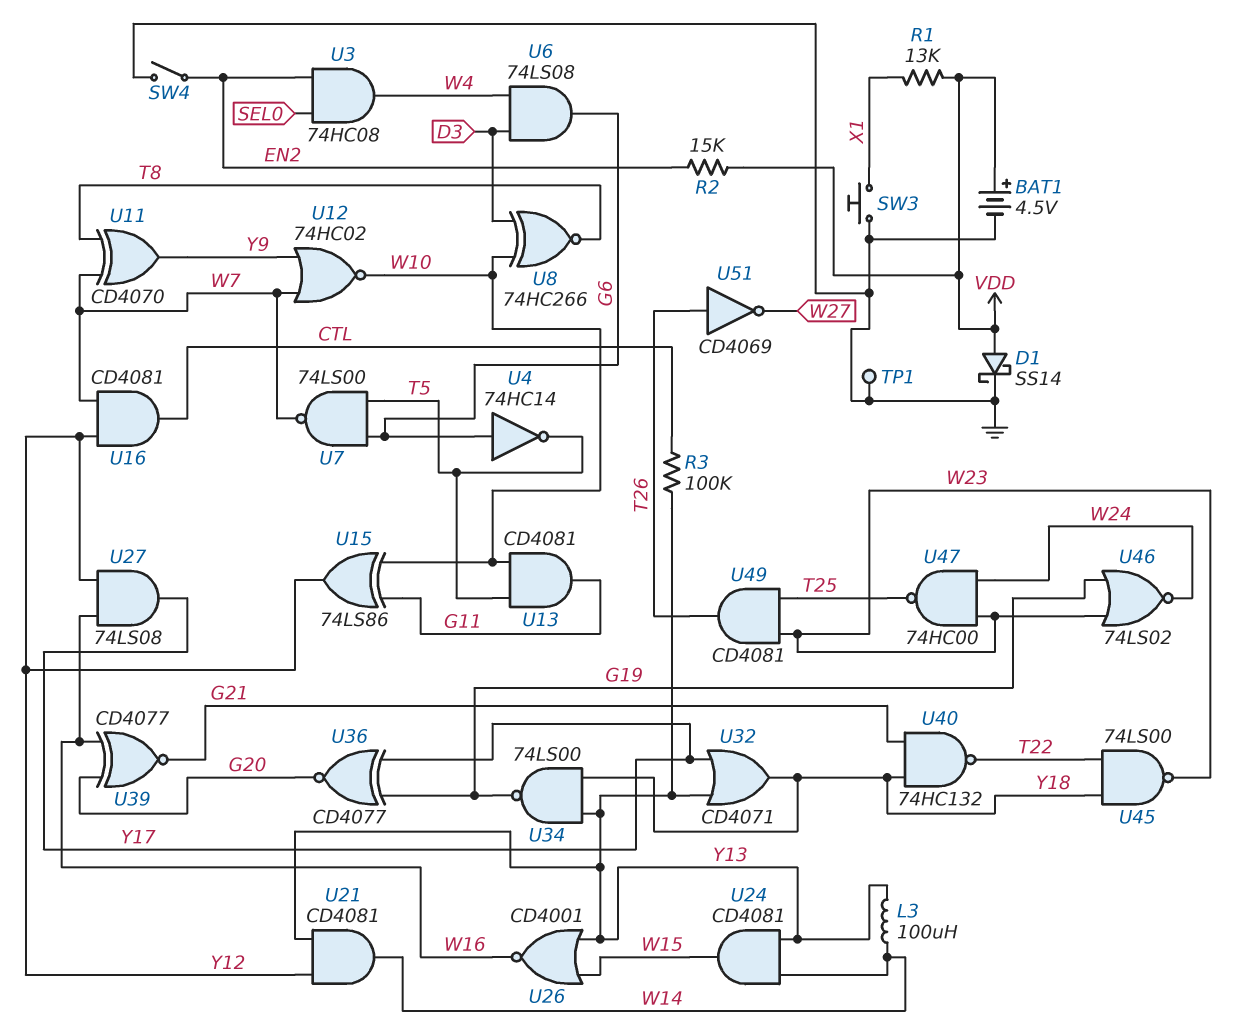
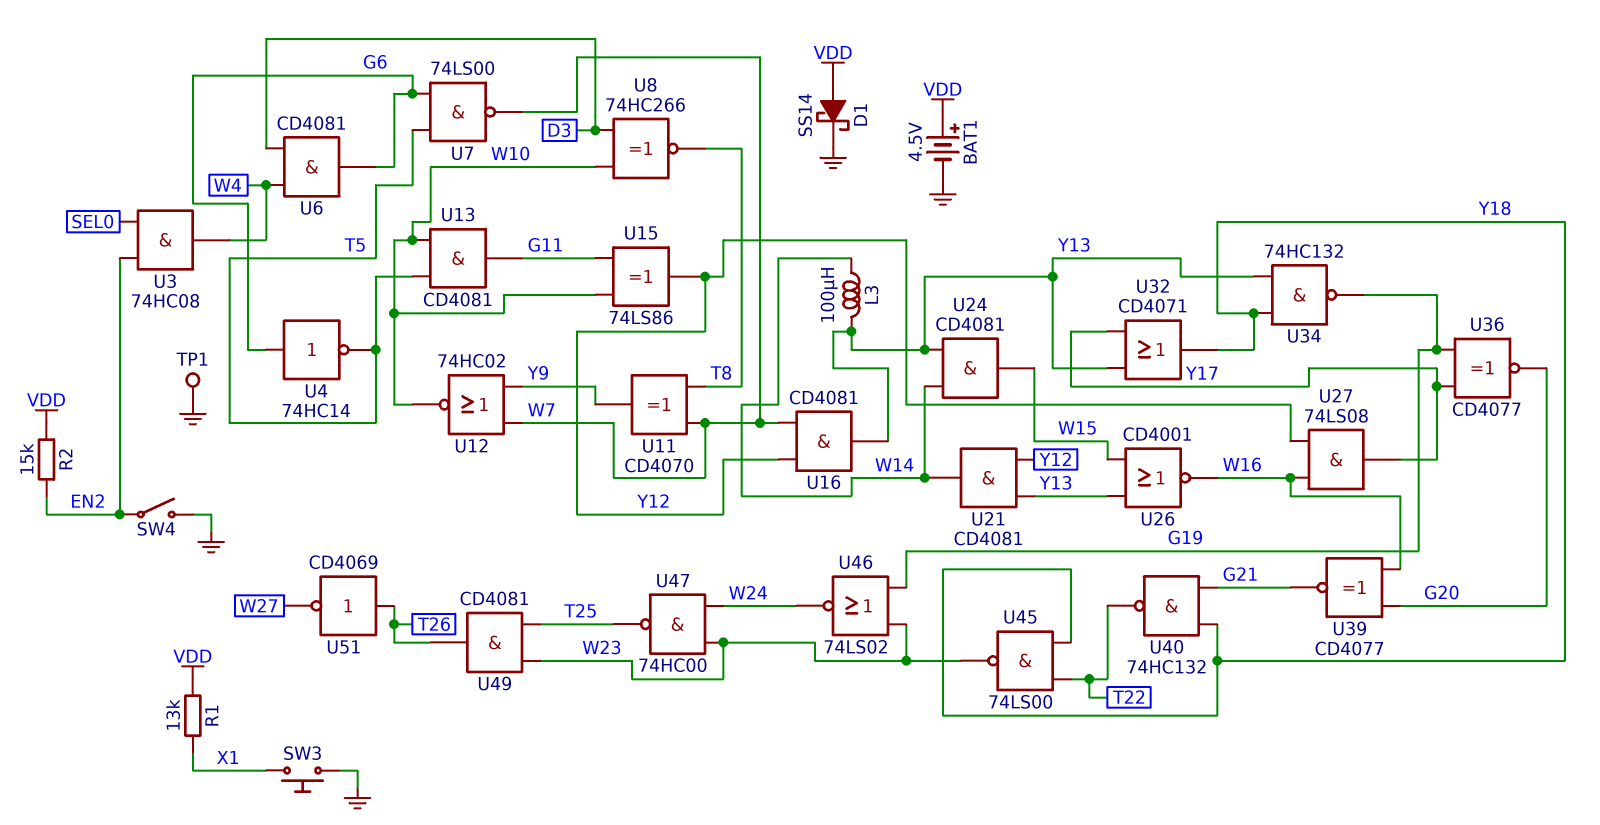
R3: 100k (CTL, Y13) -> none
U6: AND 74LS08 (in D3, in W4, out G6) -> AND CD4081 (in D3, in W4, out G6)
U16: AND CD4081 (in W7, in Y12, out CTL) -> AND CD4081 (in W7, in Y12, out Y13)
U34: NAND 74LS00 (in Y13, in Y18, out G19) -> NAND 74HC132 (in Y13, in Y18, out G19)

